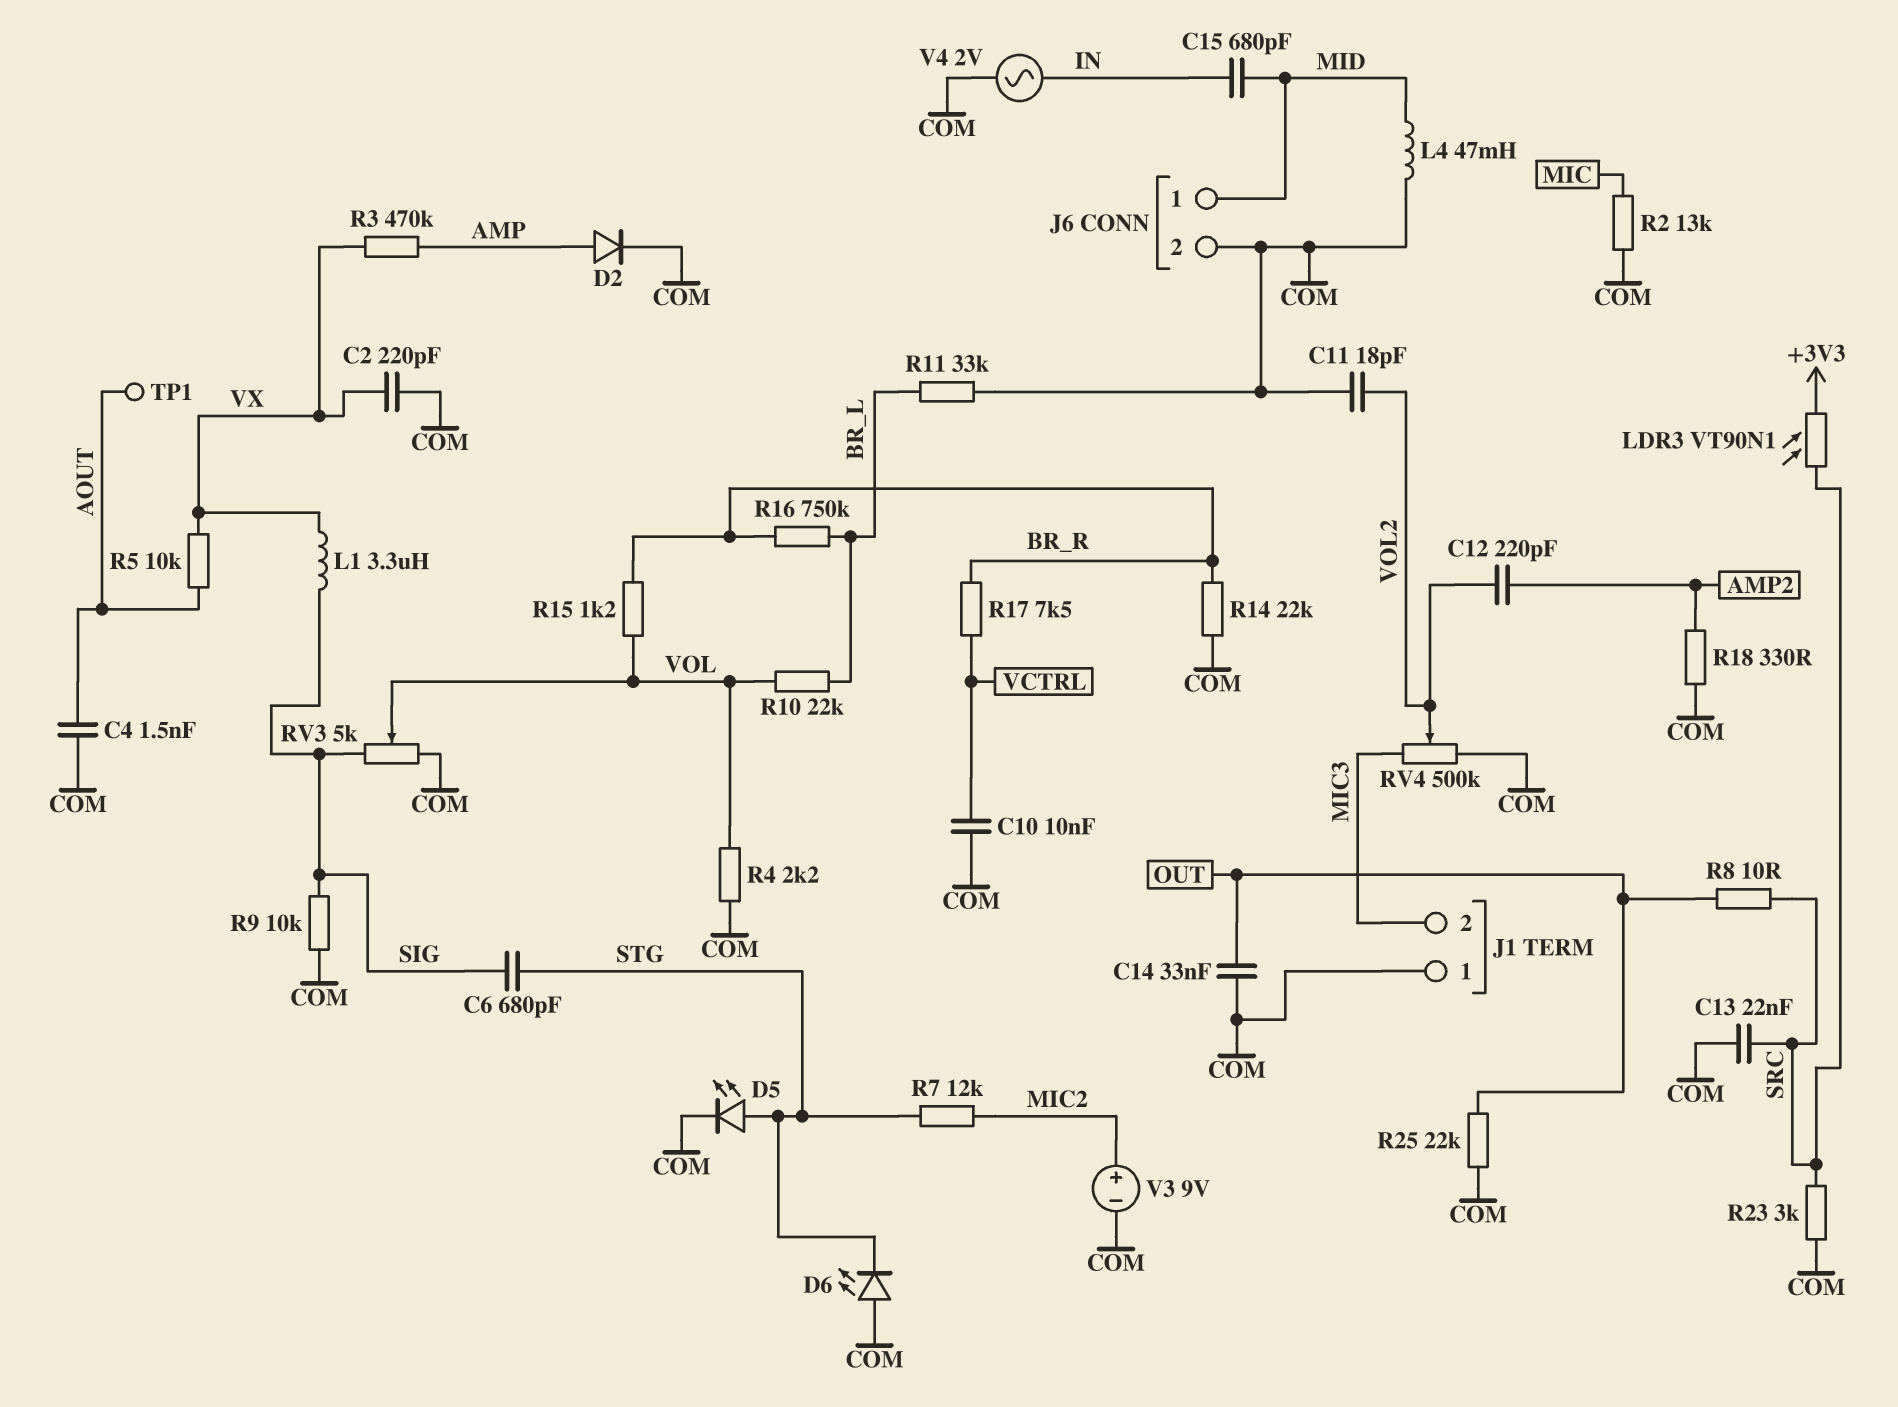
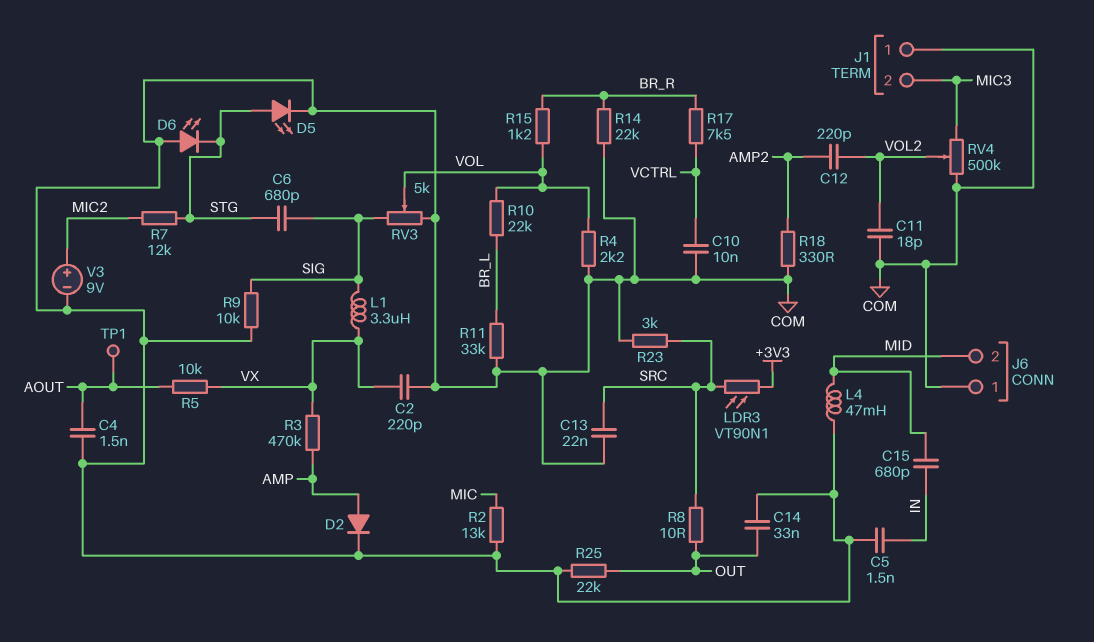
C5: none -> 1.5nF (COM, IN)
J6 pin 1: MID -> COM
J6 pin 2: COM -> MID
R16: 750k (BR_L, BR_R) -> none
V4: AC 2V (COM, IN) -> none

